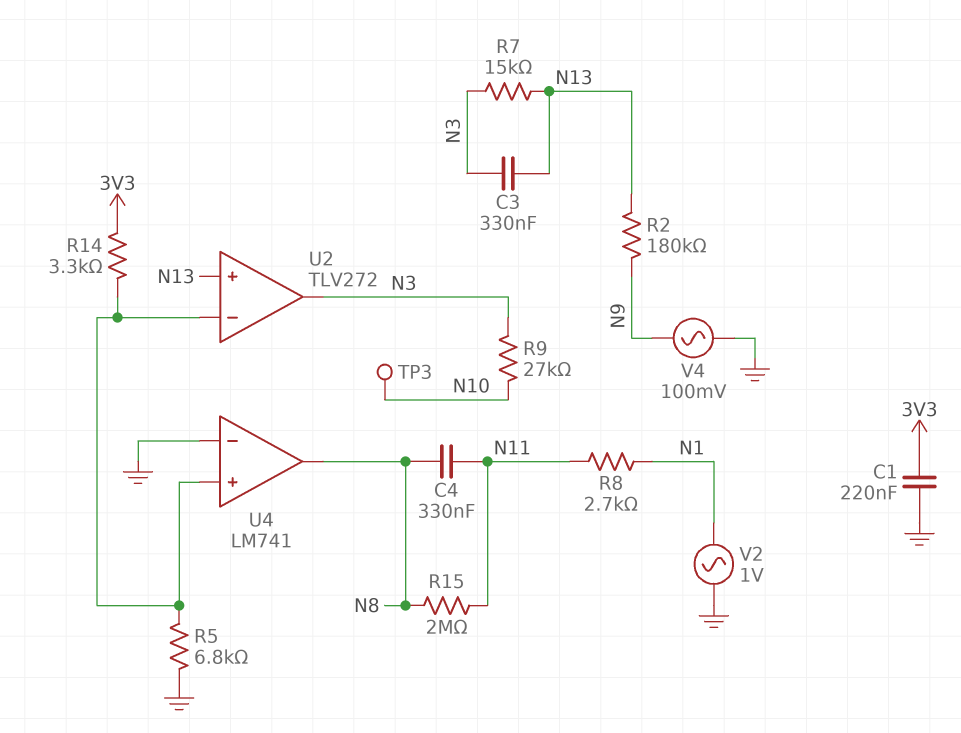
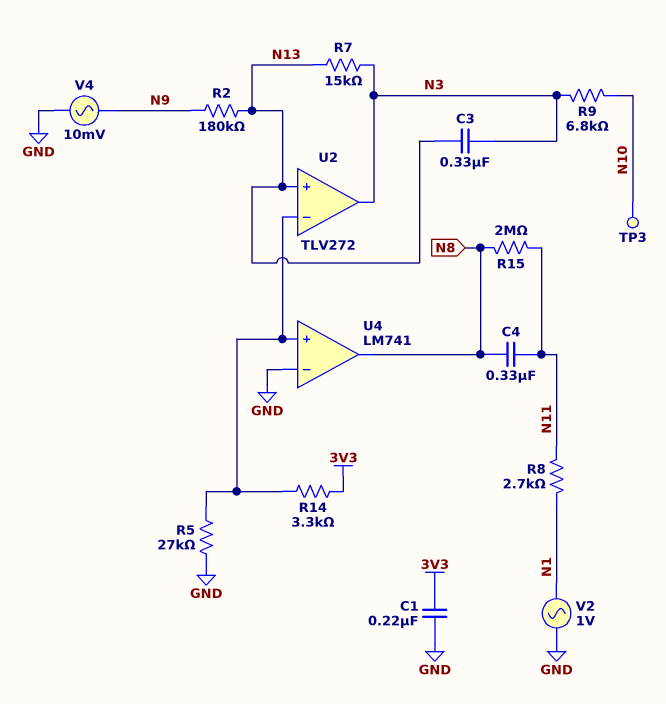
R5: 6.8k (GND, U2/in-) -> 27k (GND, U2/in-)
R9: 27k (N3, N10) -> 6.8k (N3, N10)
V4: AC 100mV (GND, N9) -> AC 10mV (GND, N9)

